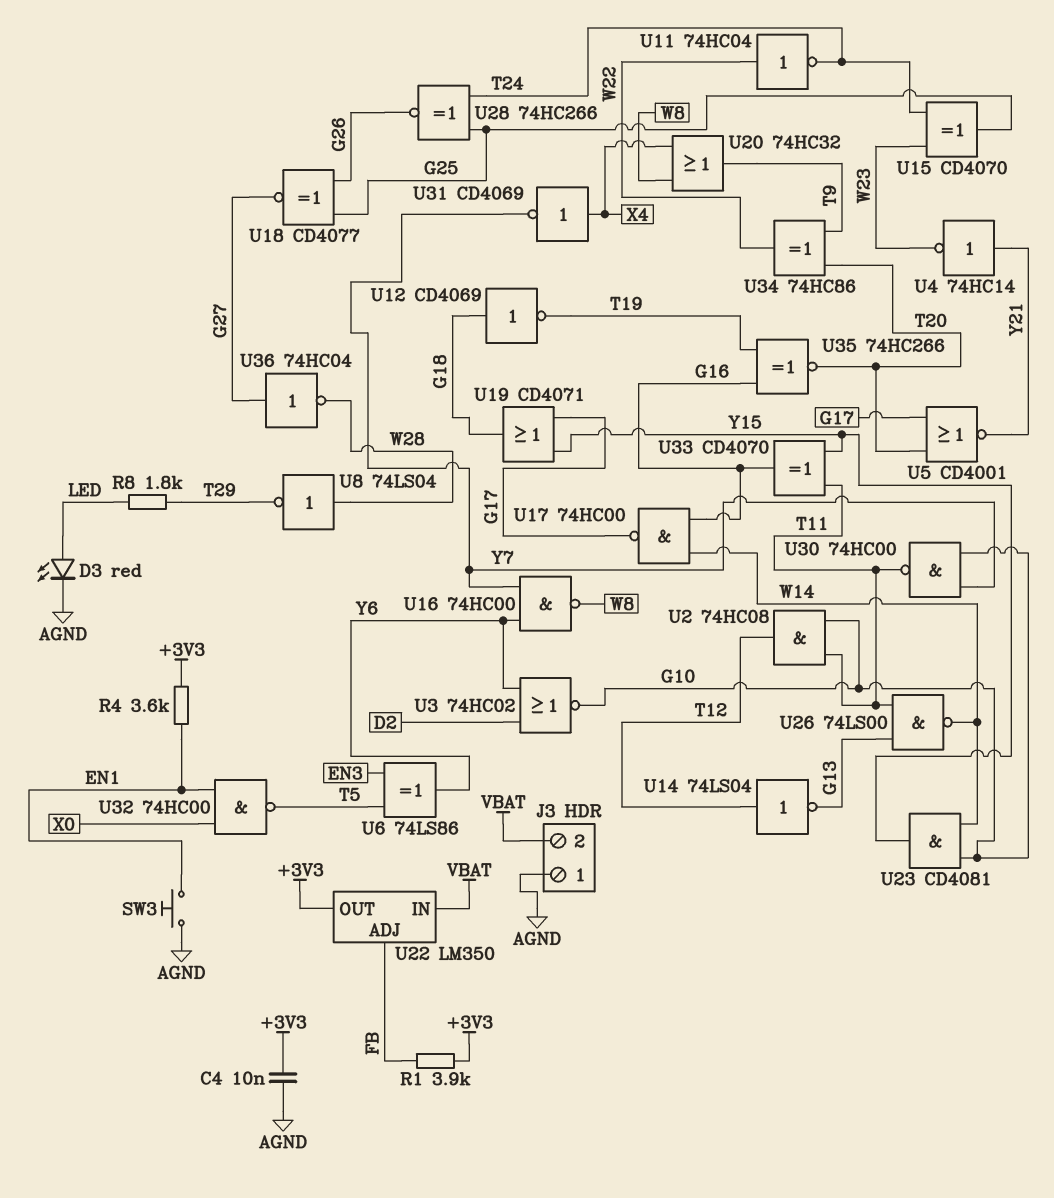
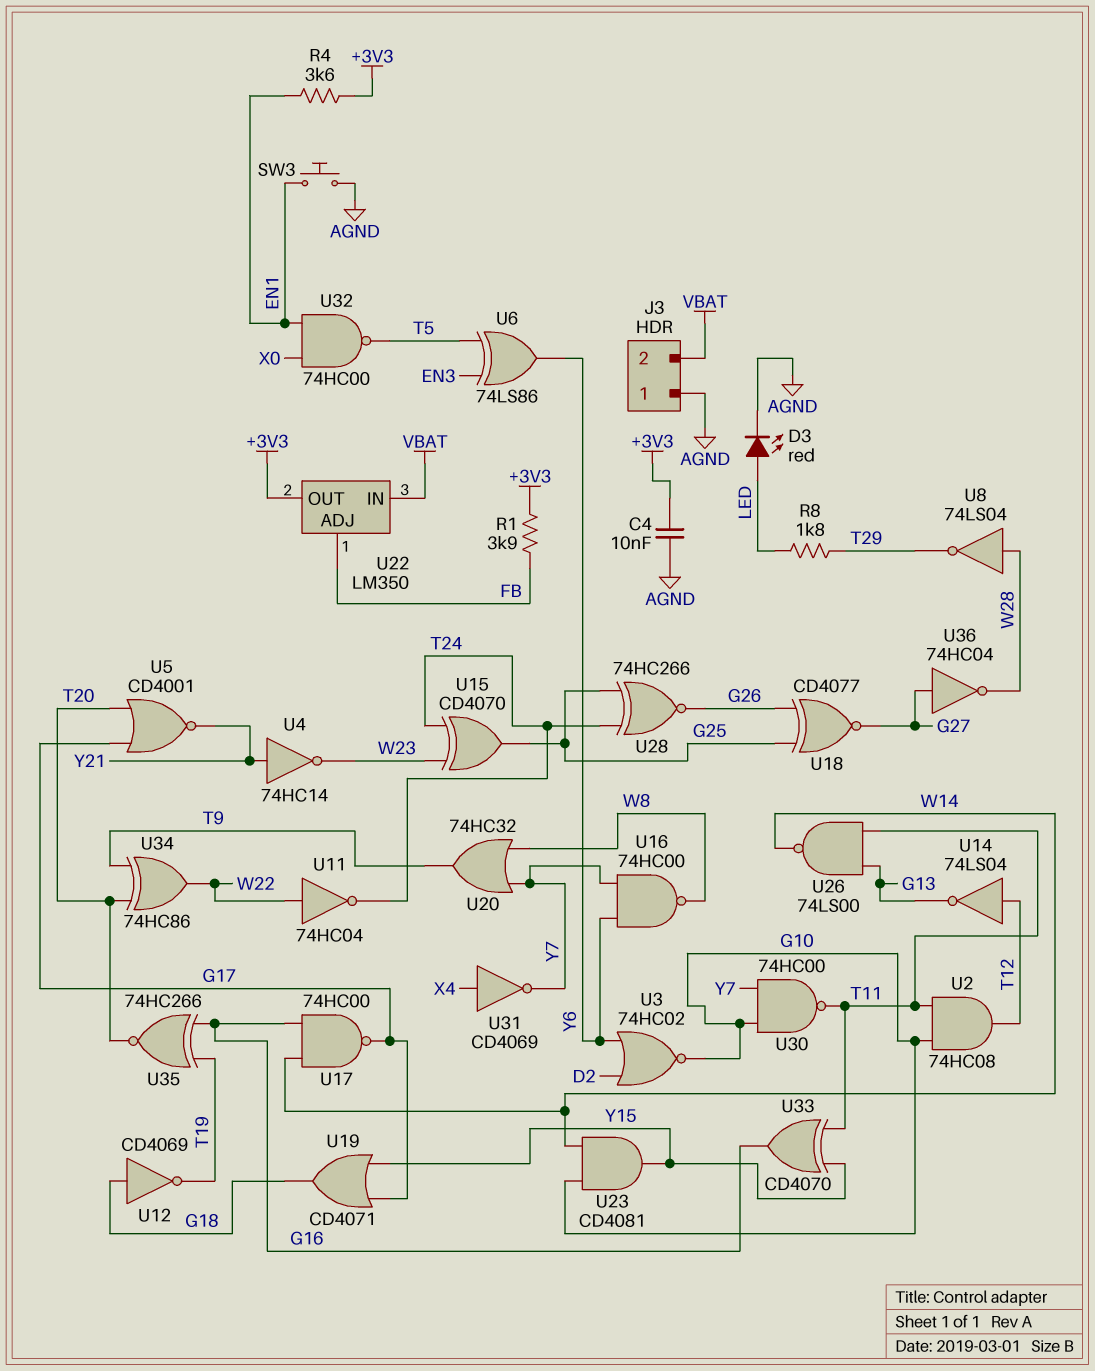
U20: OR 74HC32 (in W8, in X4, out T9) -> OR 74HC32 (in W8, in Y7, out T9)

